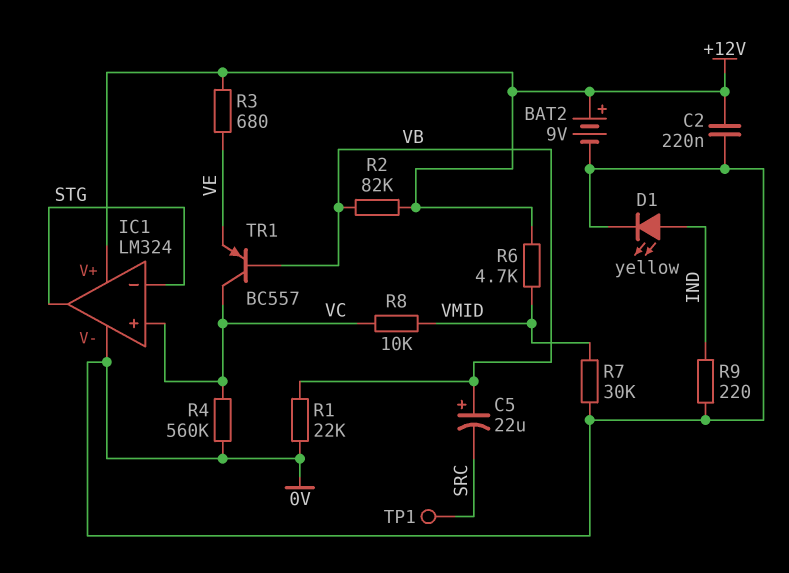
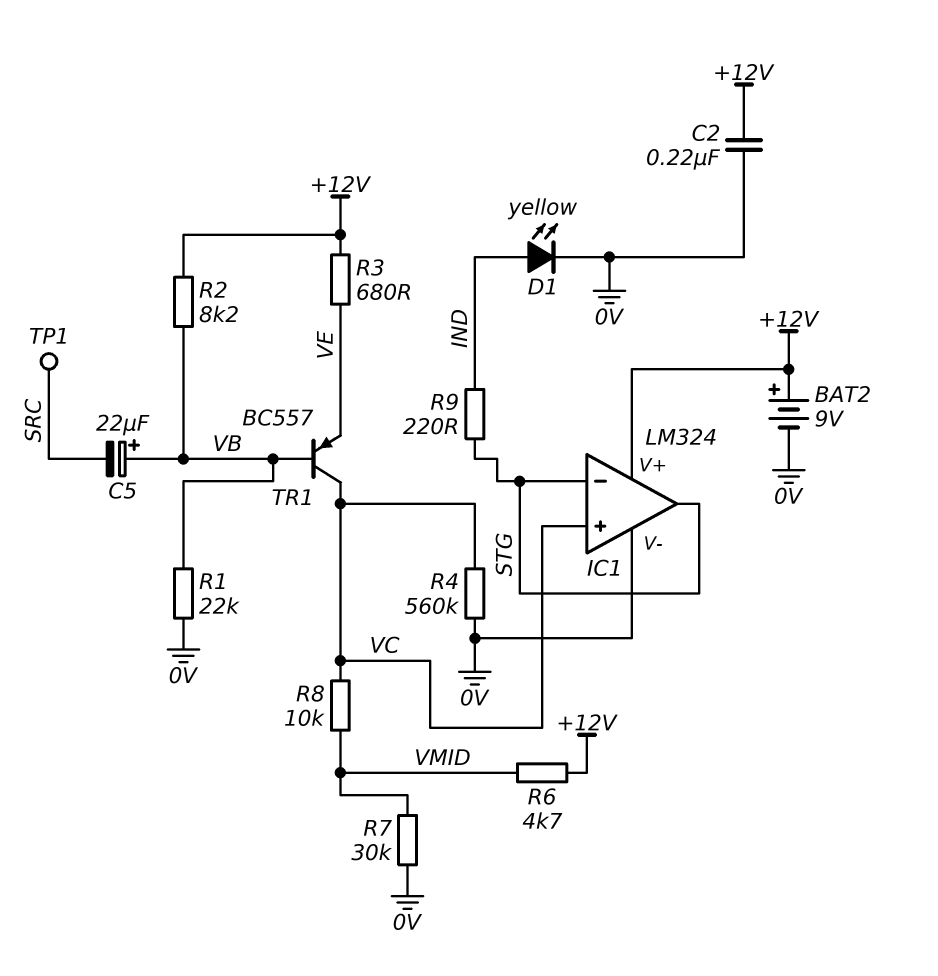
R2: 82k (+12V, VB) -> 8.2k (+12V, VB)
R9: 220 (0V, IND) -> 220 (IND, STG)

